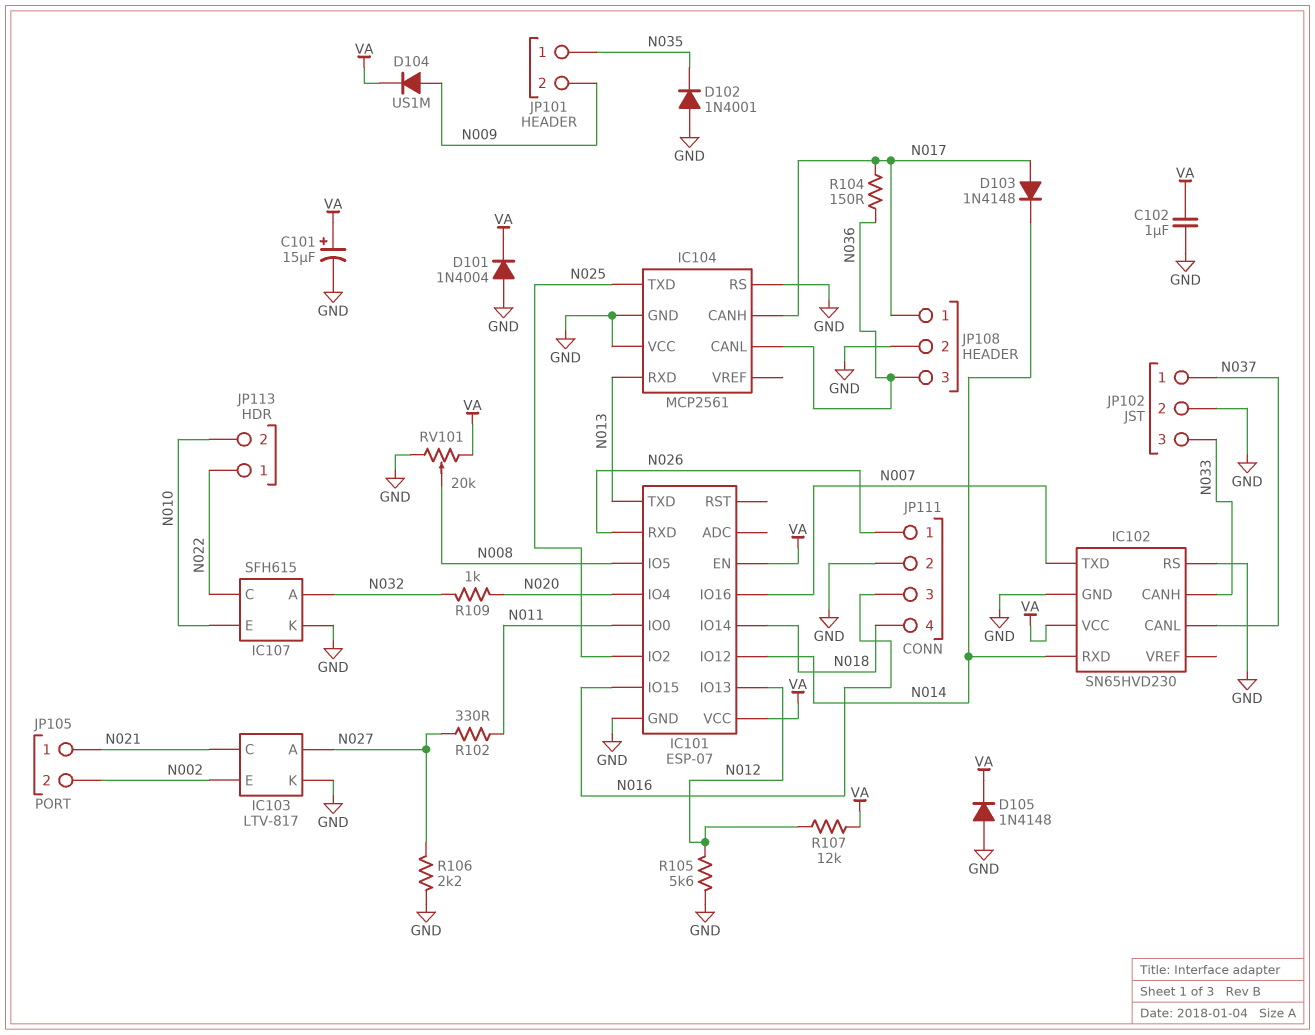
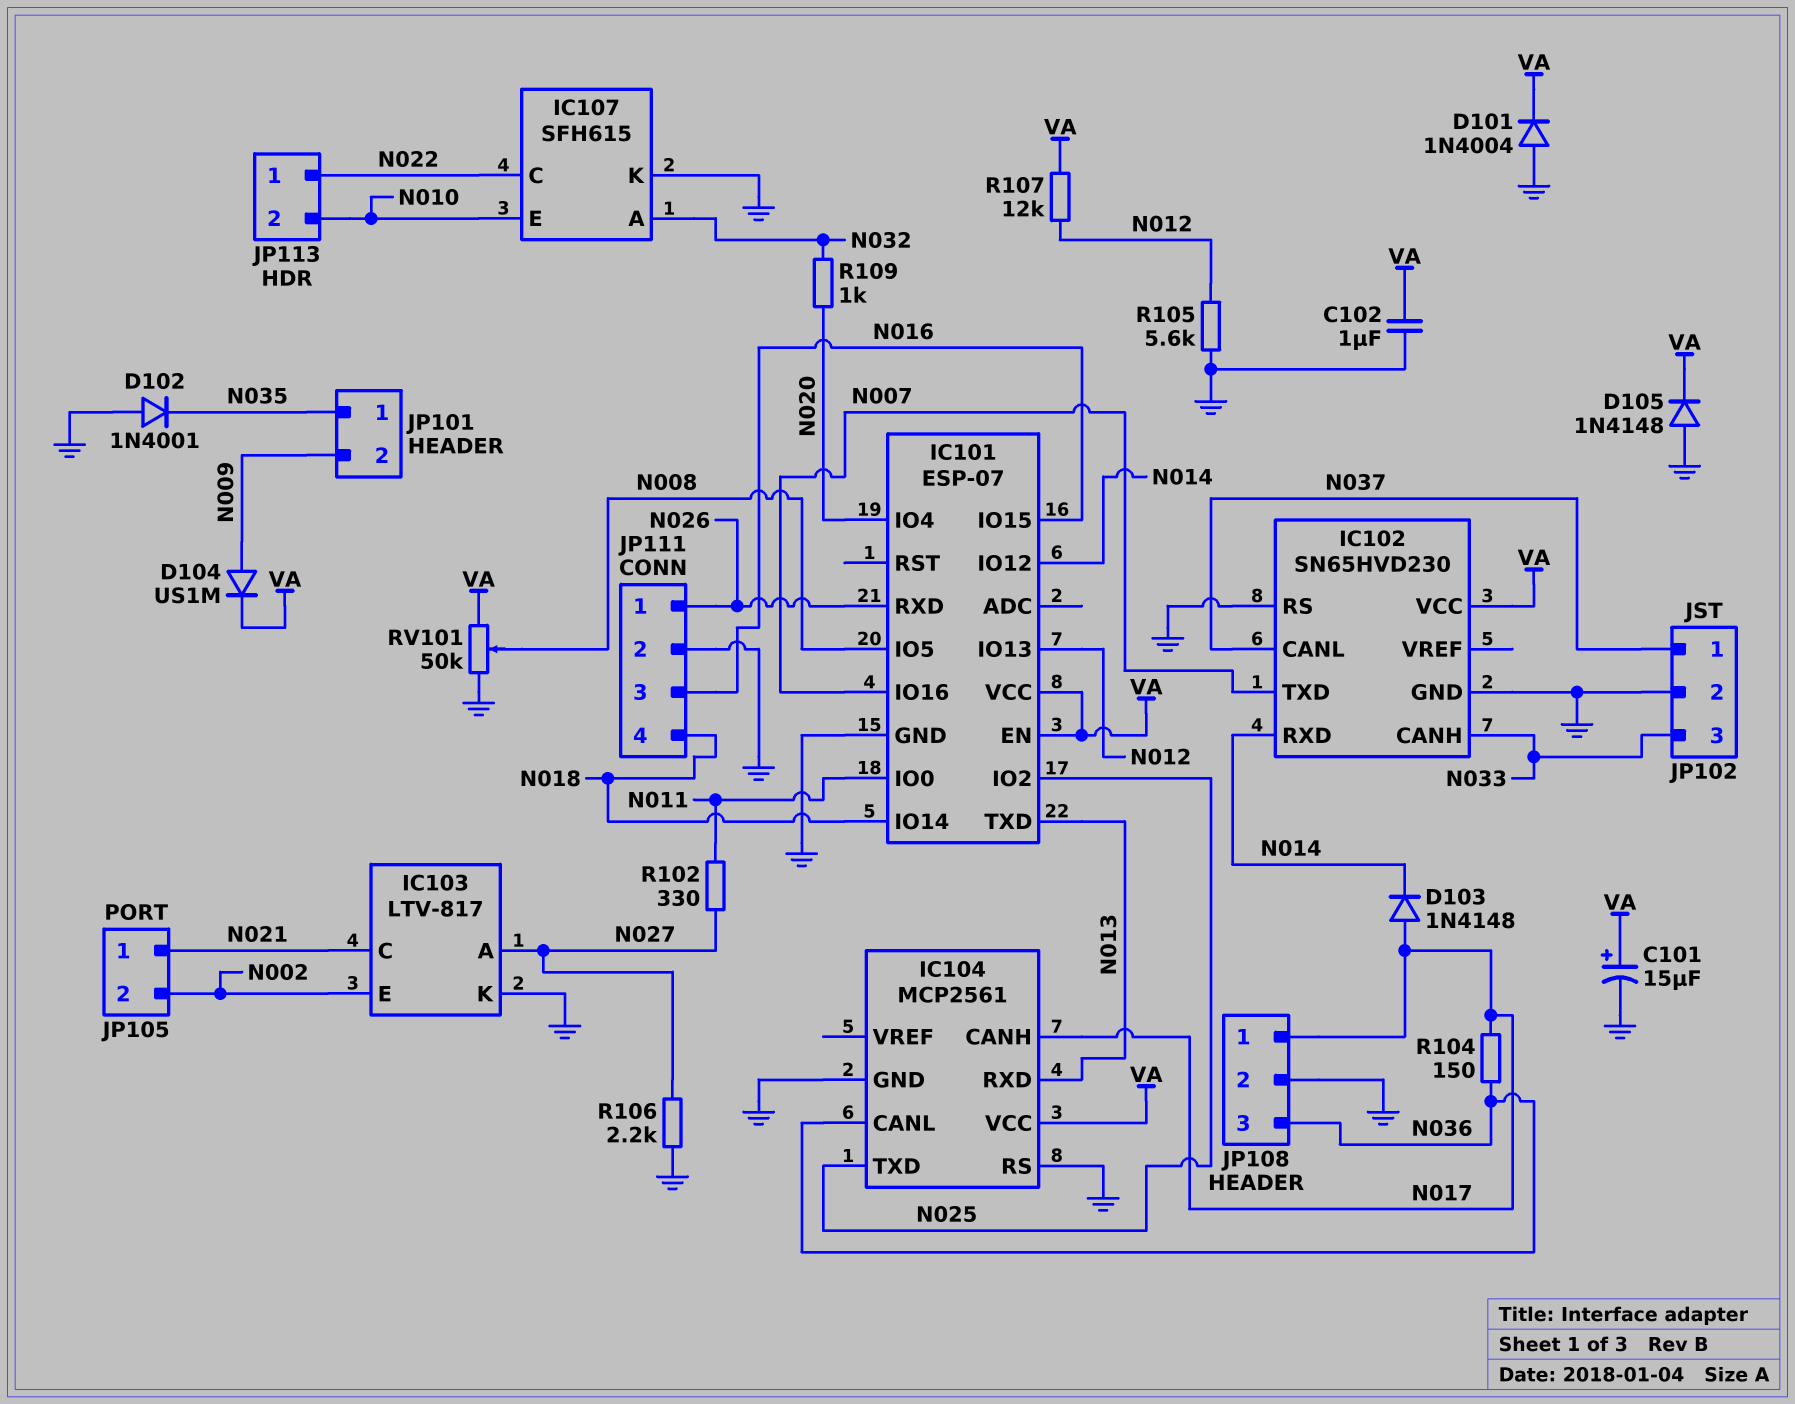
IC104 pin VCC: GND -> VA
RV101: 20k (GND, VA, wiper N008) -> 50k (GND, VA, wiper N008)

